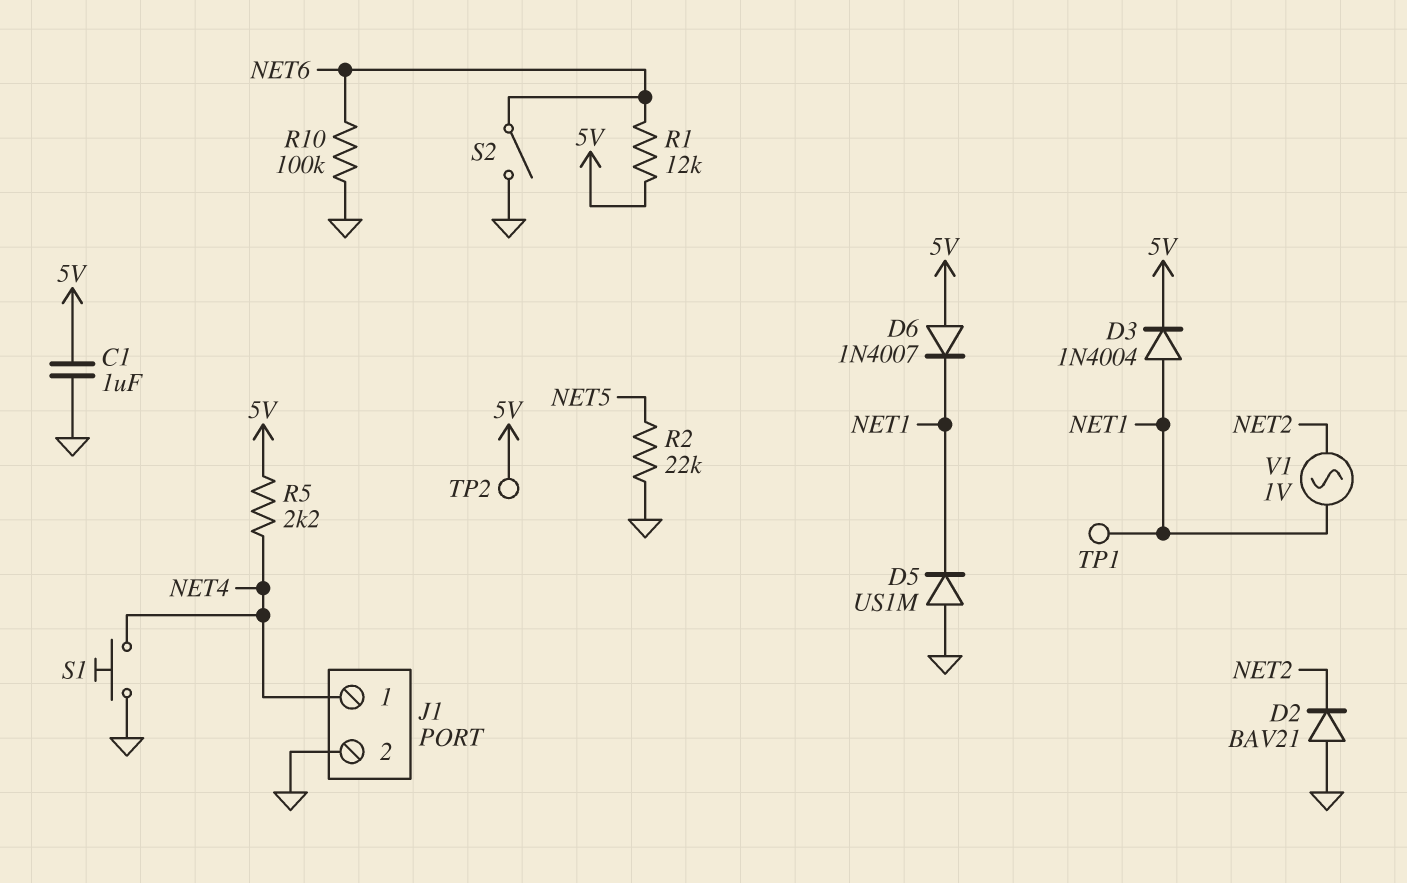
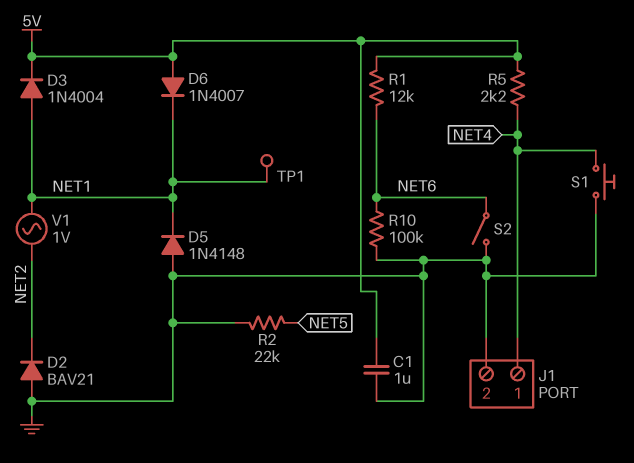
D5: diode US1M (A GND, K NET1) -> diode 1N4148 (A GND, K NET1)
TP2: test point (5V) -> none

